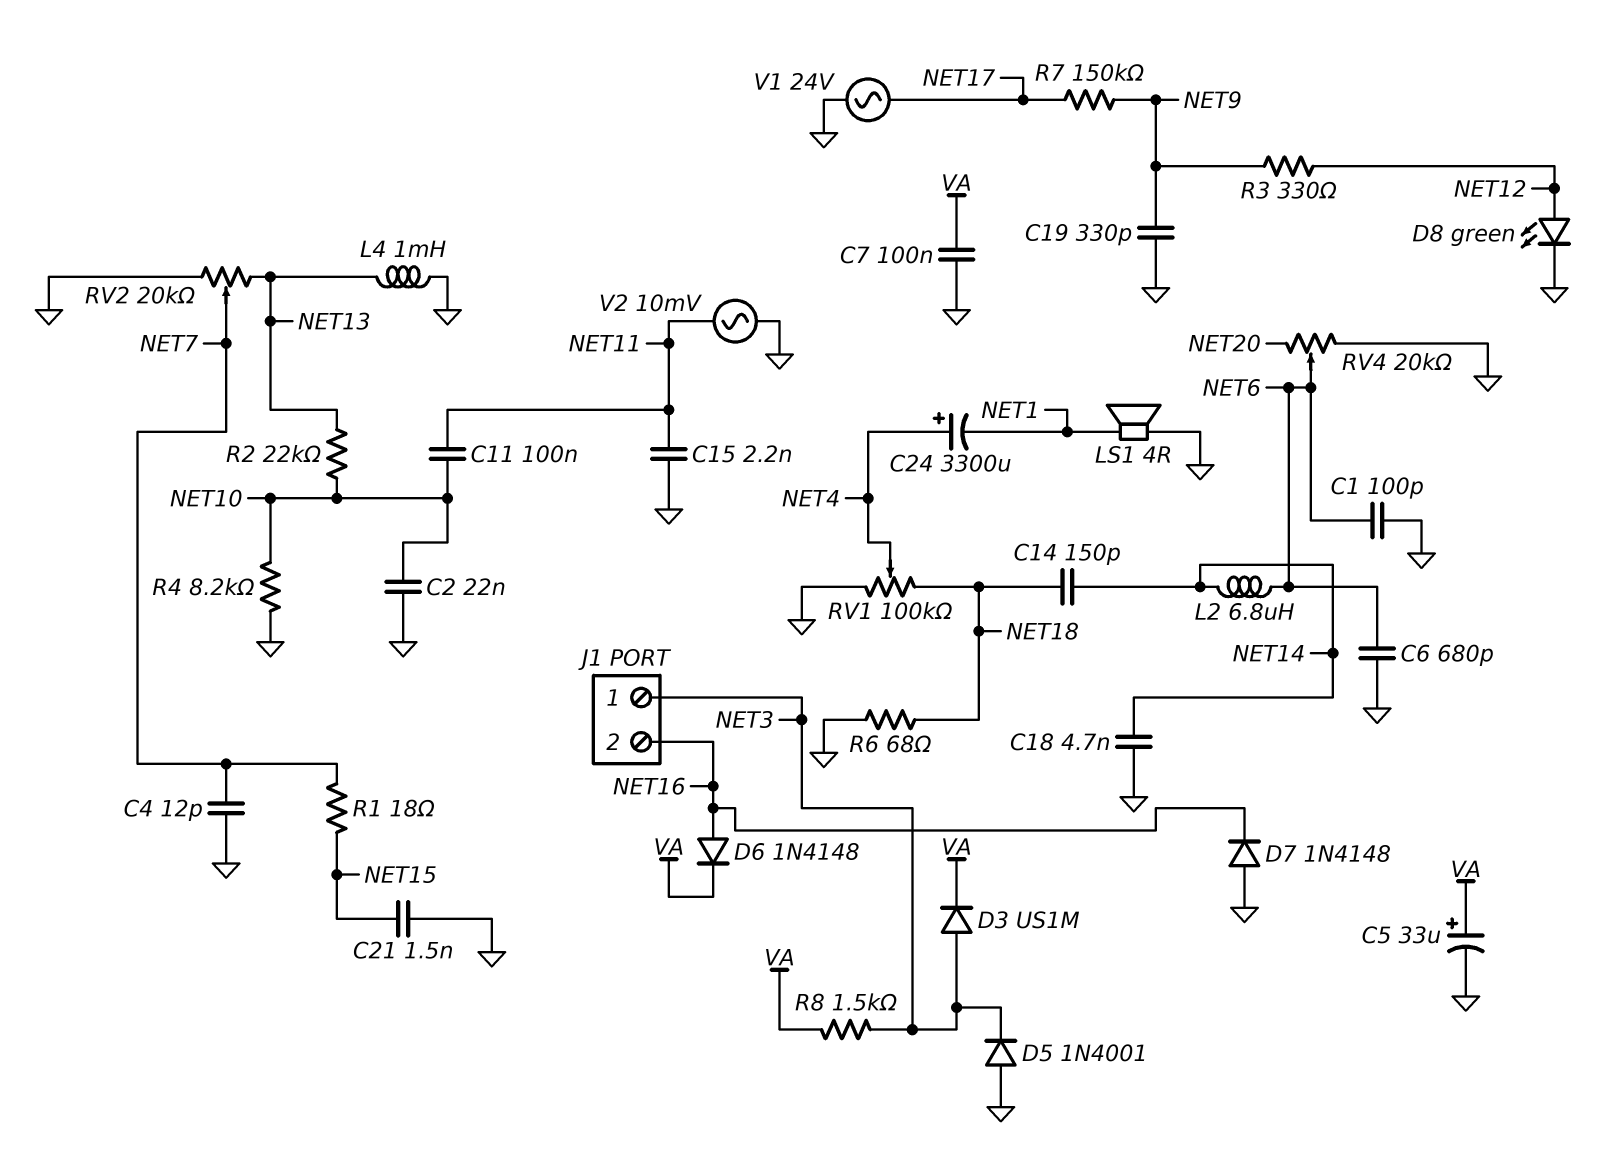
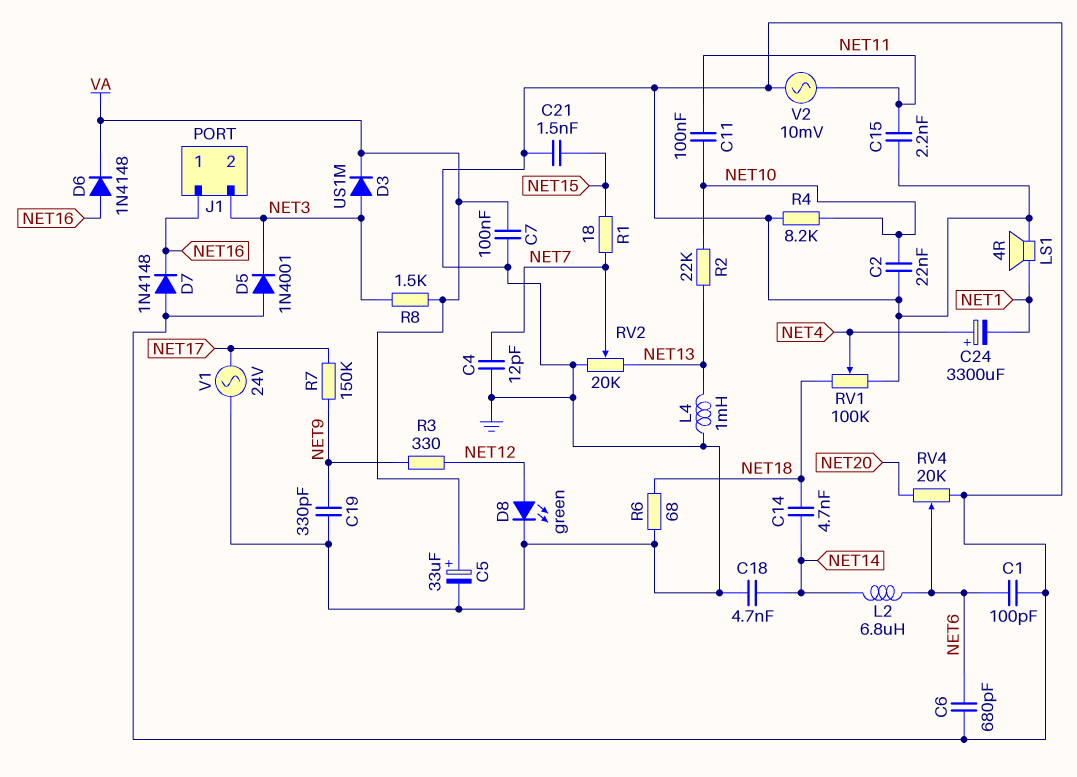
C14: 150pF (NET14, NET18) -> 4.7nF (NET14, NET18)
J1 pin 1: NET3 -> NET16
J1 pin 2: NET16 -> NET3

